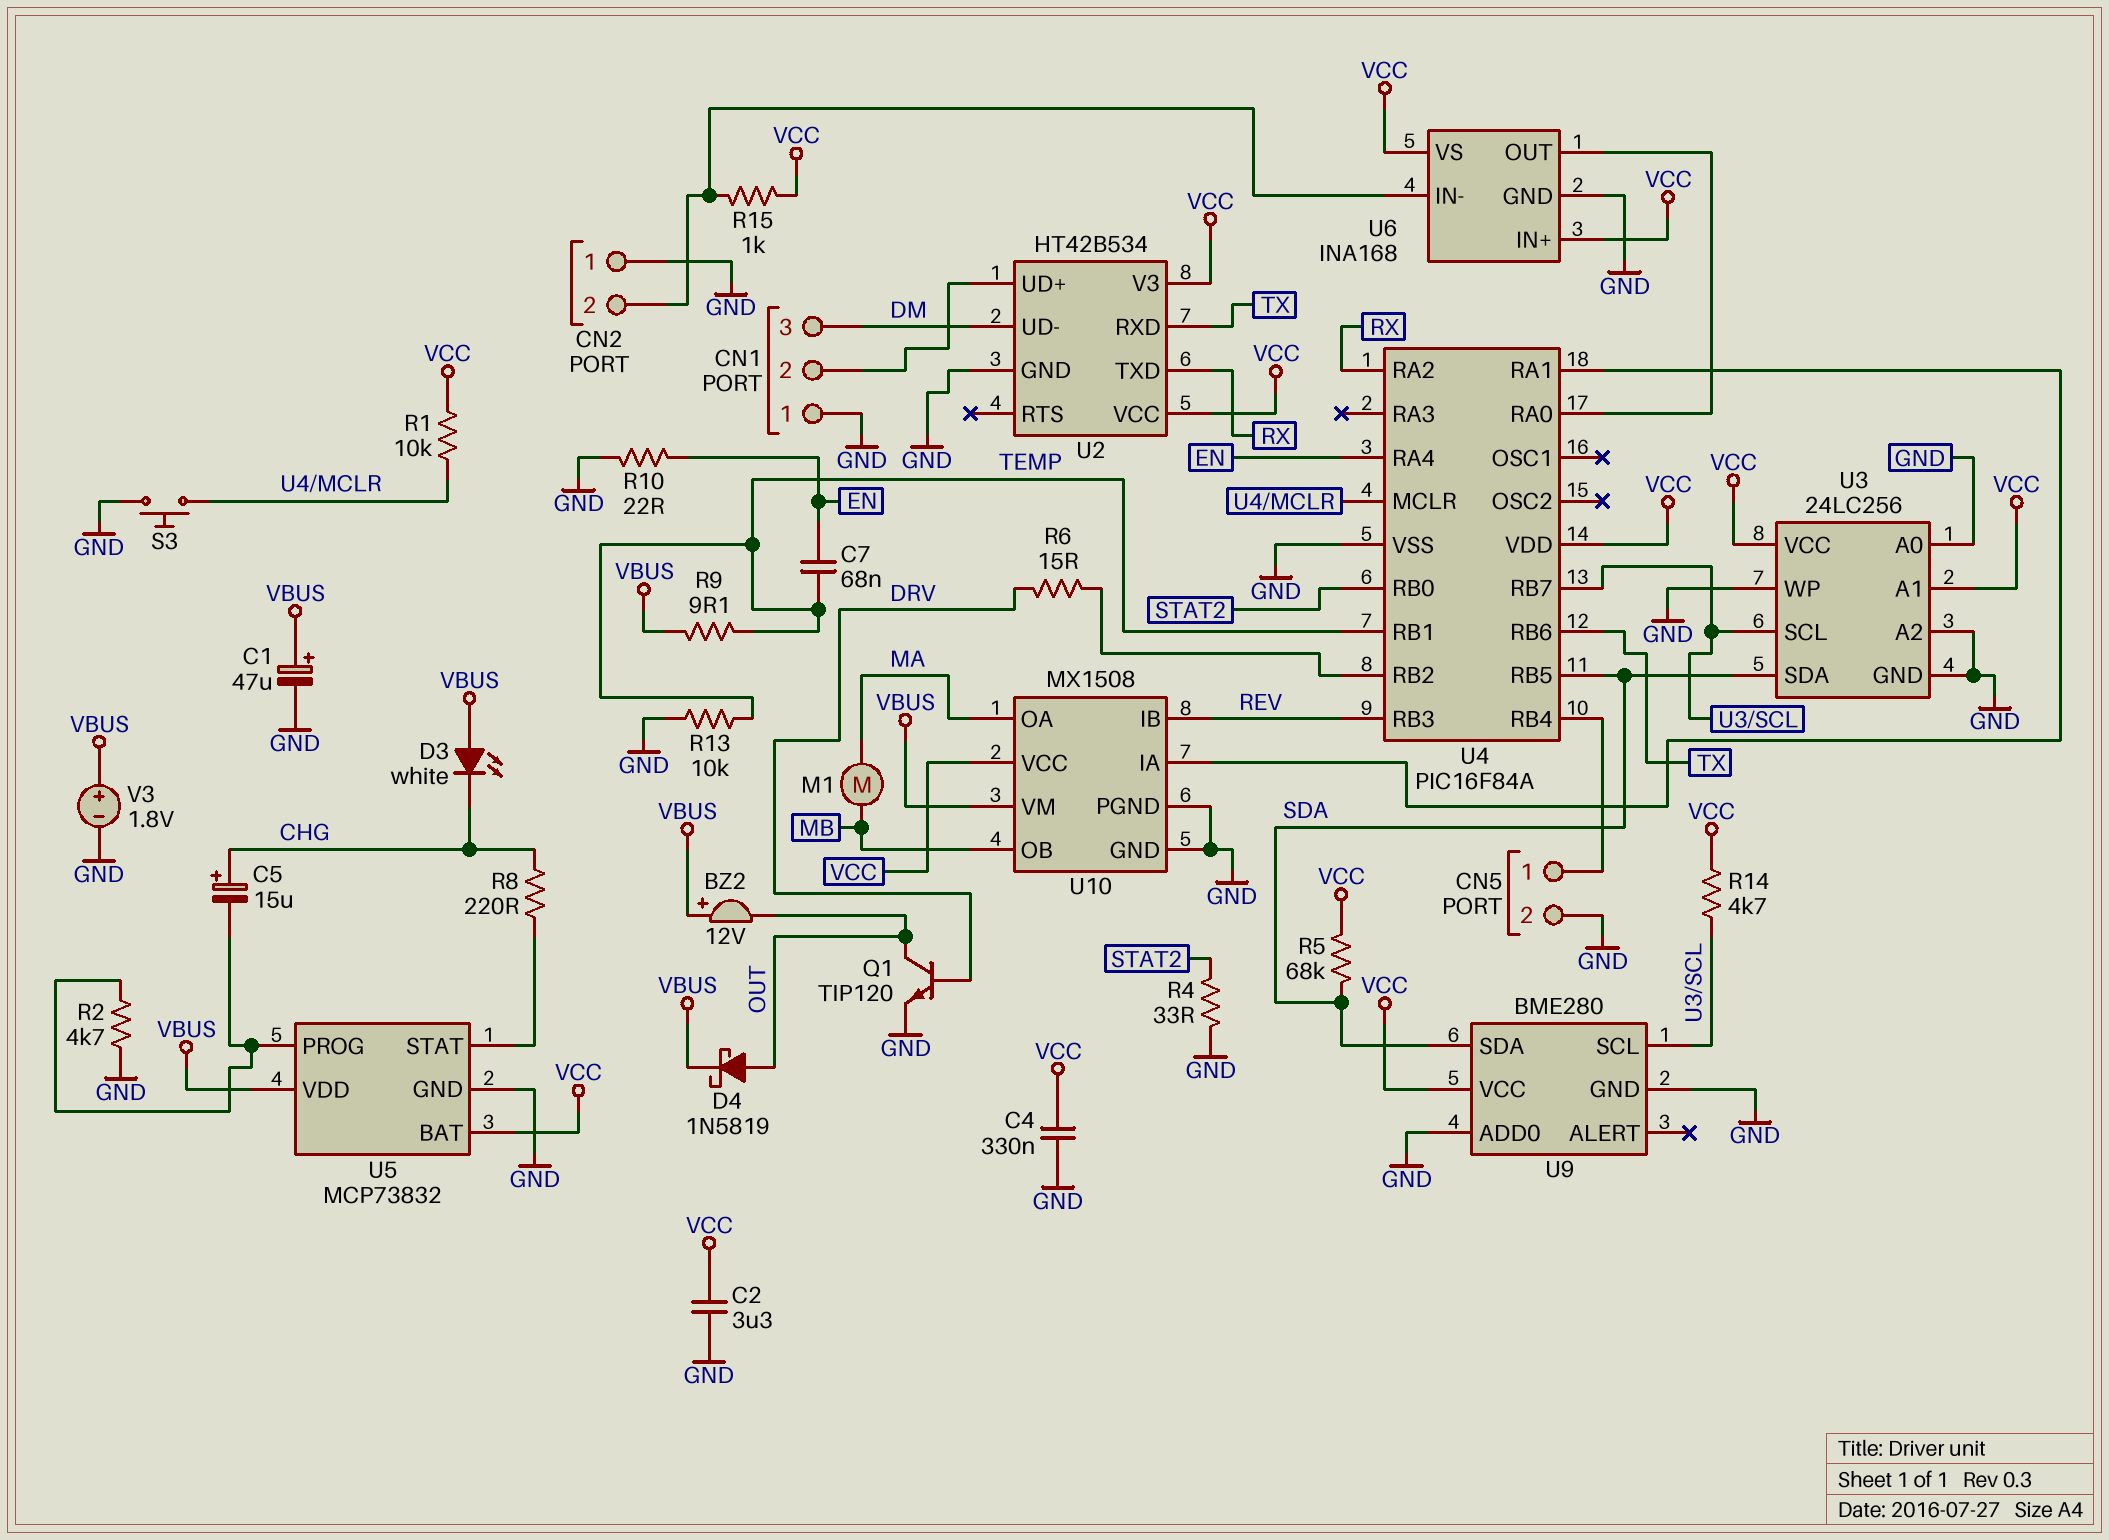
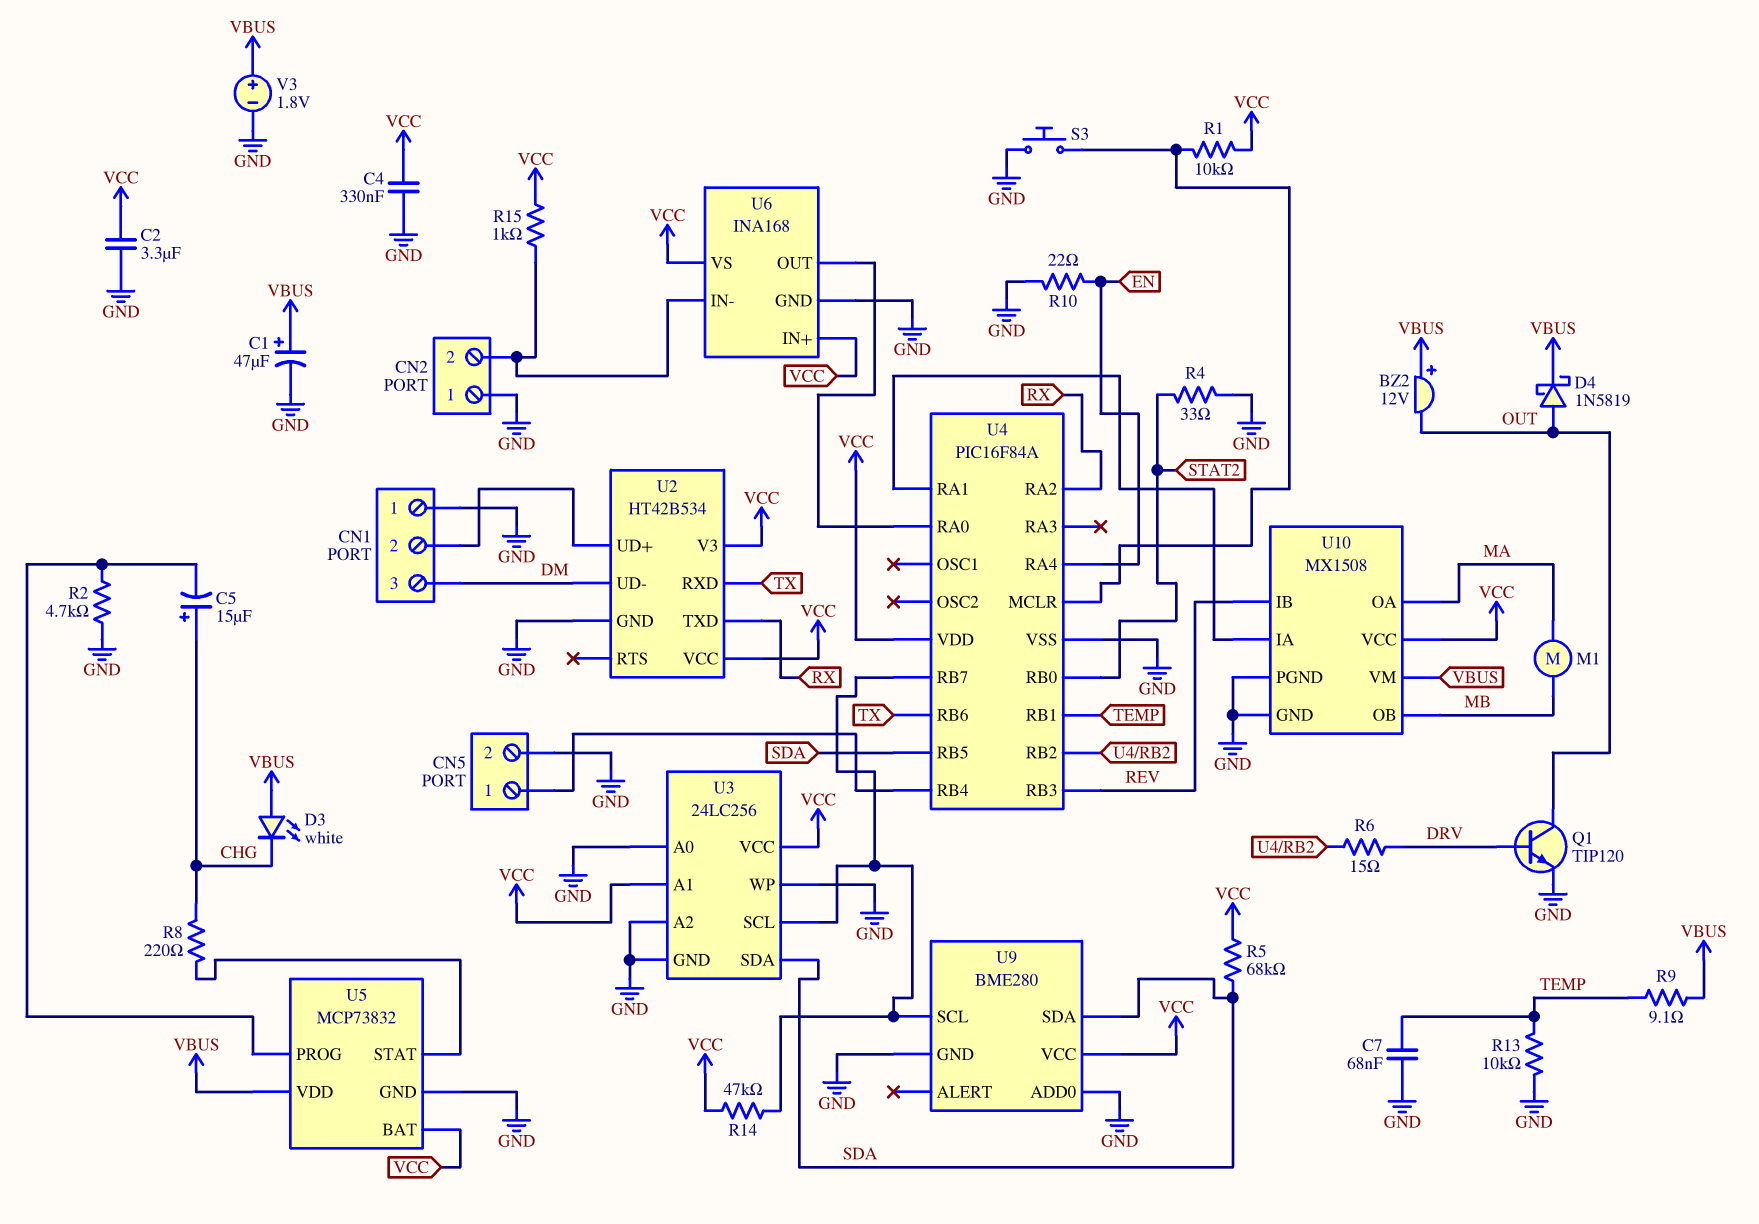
C7: 68nF (EN, TEMP) -> 68nF (GND, TEMP)
R14: 4.7k (U3/SCL, VCC) -> 47k (U3/SCL, VCC)

